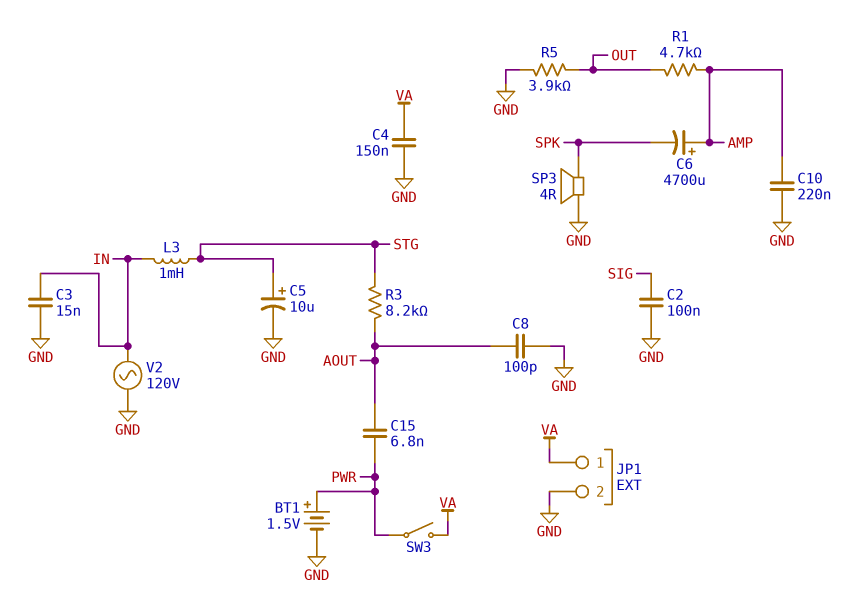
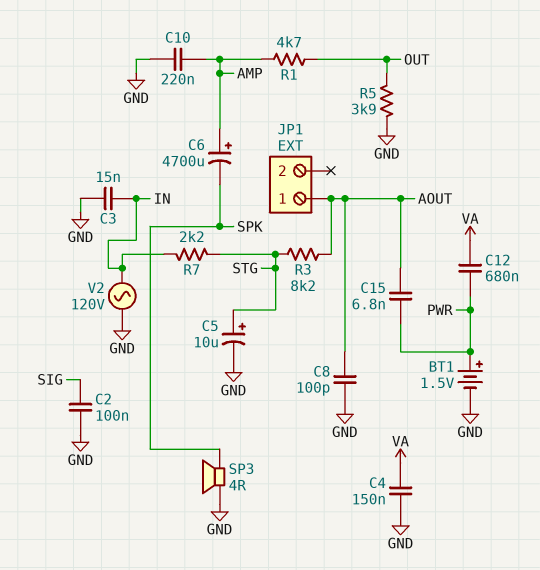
C12: none -> 680nF (PWR, VA)
JP1 pin 1: VA -> AOUT
JP1 pin 2: GND -> none
L3: 1mH (IN, STG) -> none
R7: none -> 2.2k (IN, STG)
SW3: switch (PWR, VA) -> none

